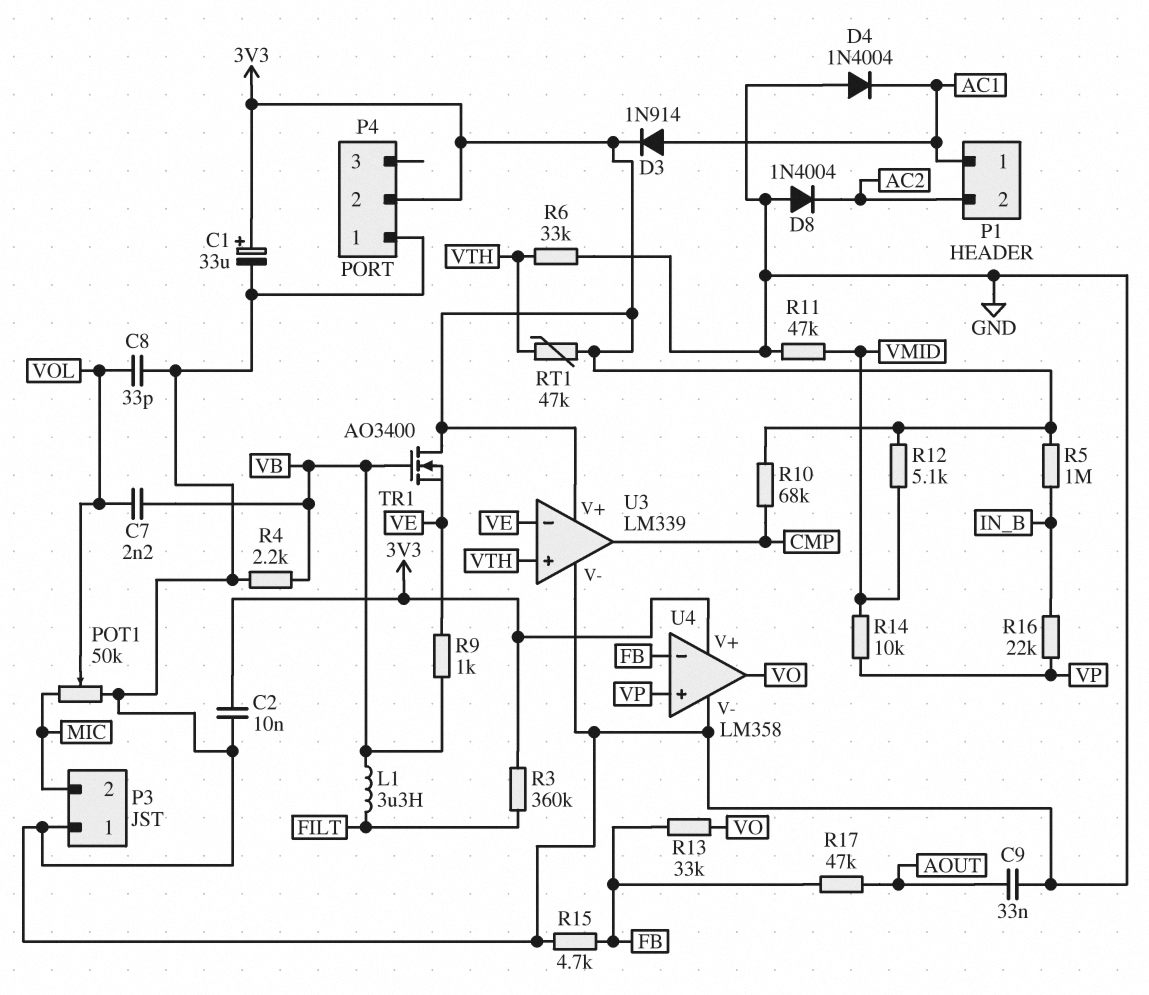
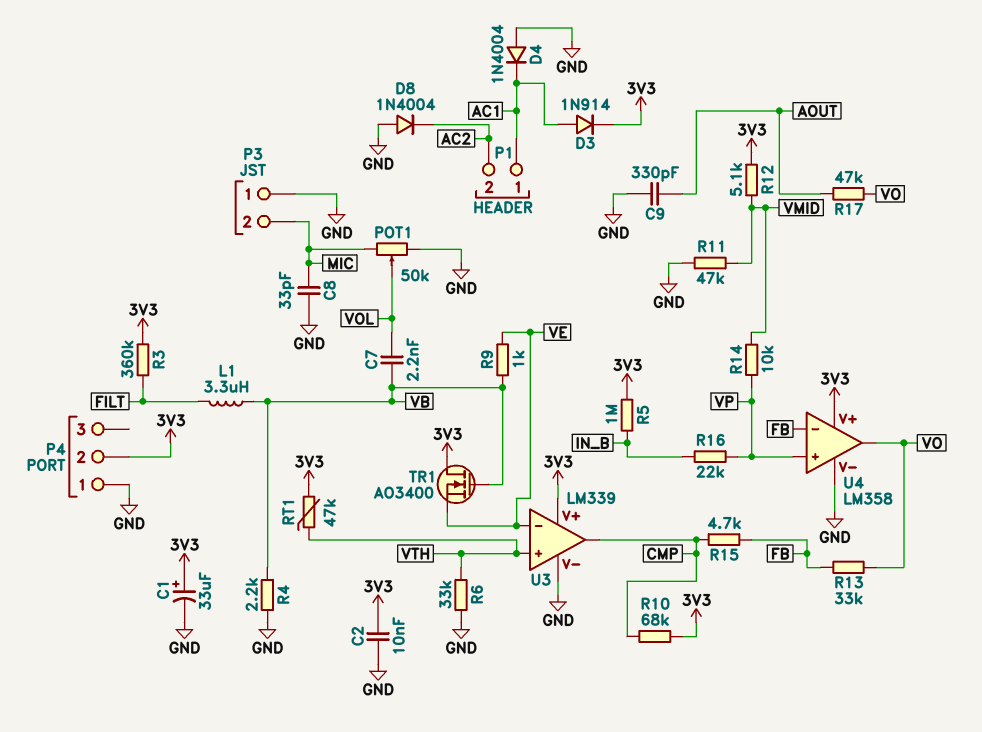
C8: 33pF (GND, VOL) -> 33pF (GND, MIC)
C9: 33nF (AOUT, GND) -> 330pF (AOUT, GND)
R15: 4.7k (FB, GND) -> 4.7k (CMP, FB)
R17: 47k (AOUT, FB) -> 47k (AOUT, VO)

